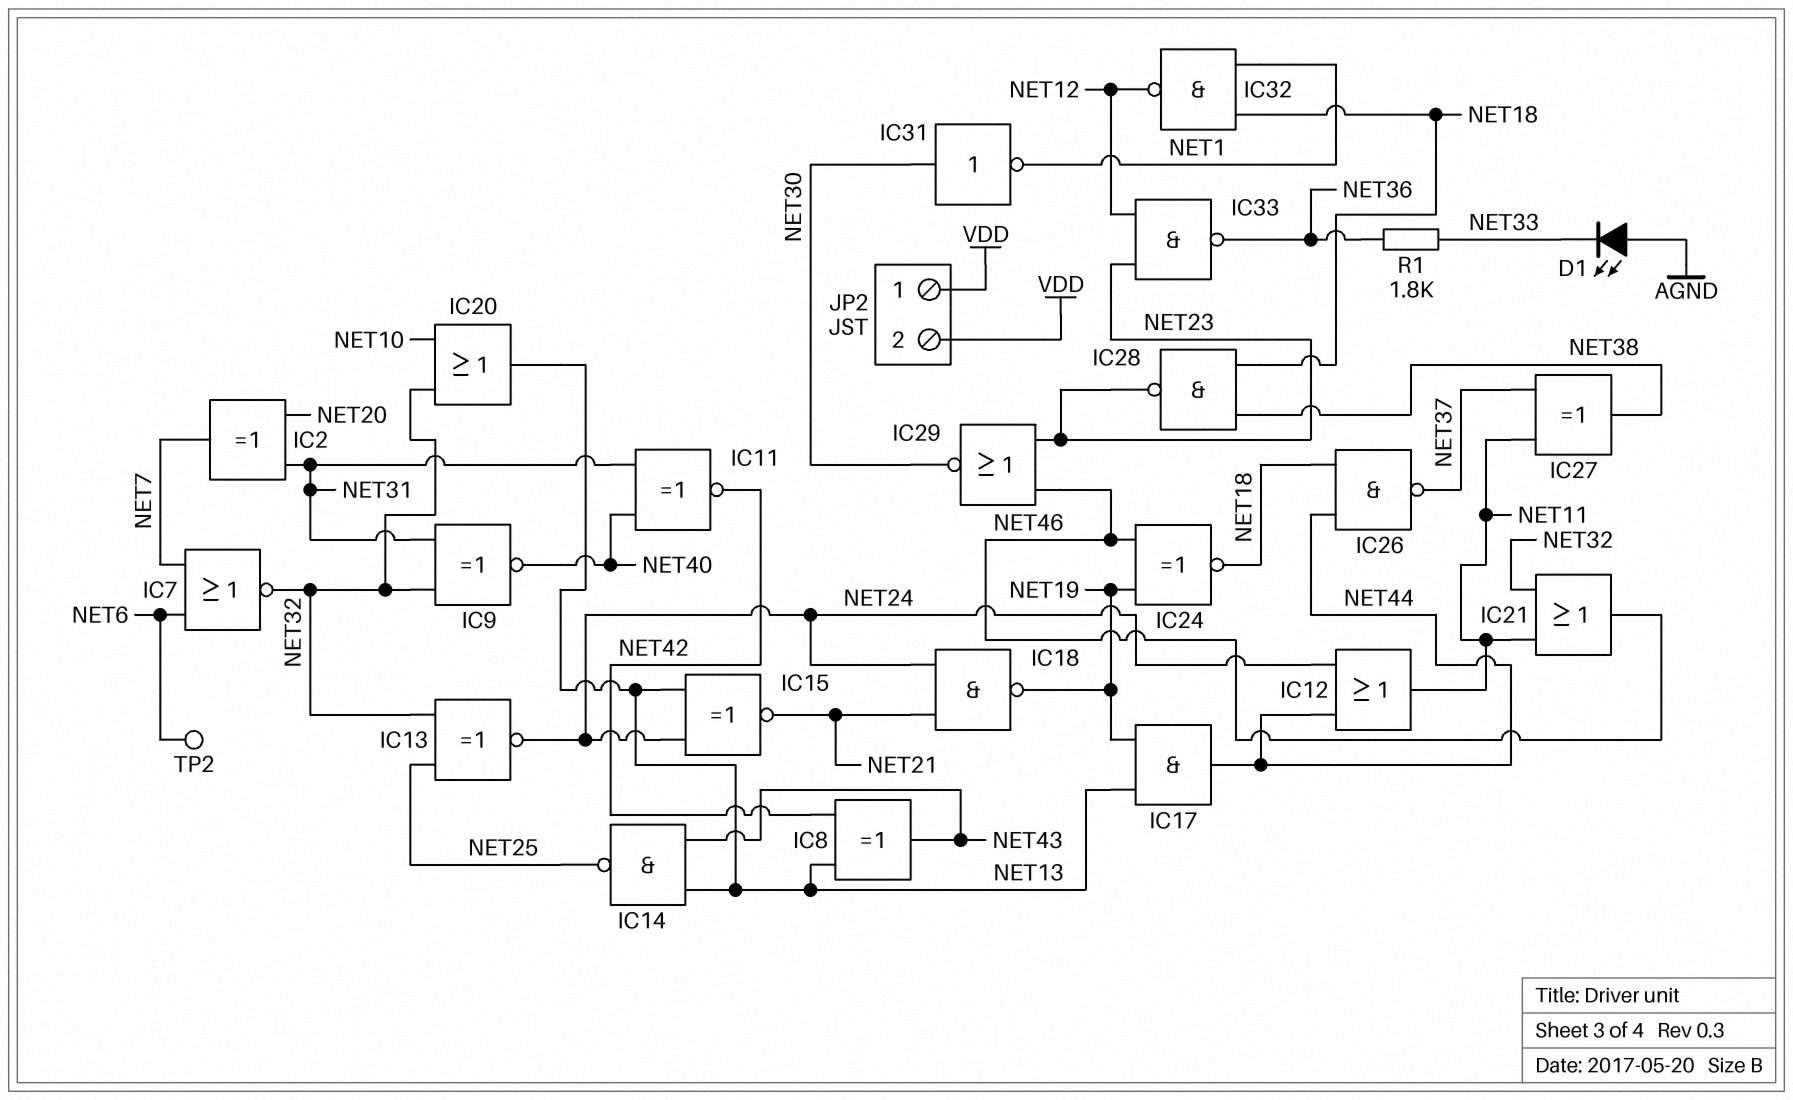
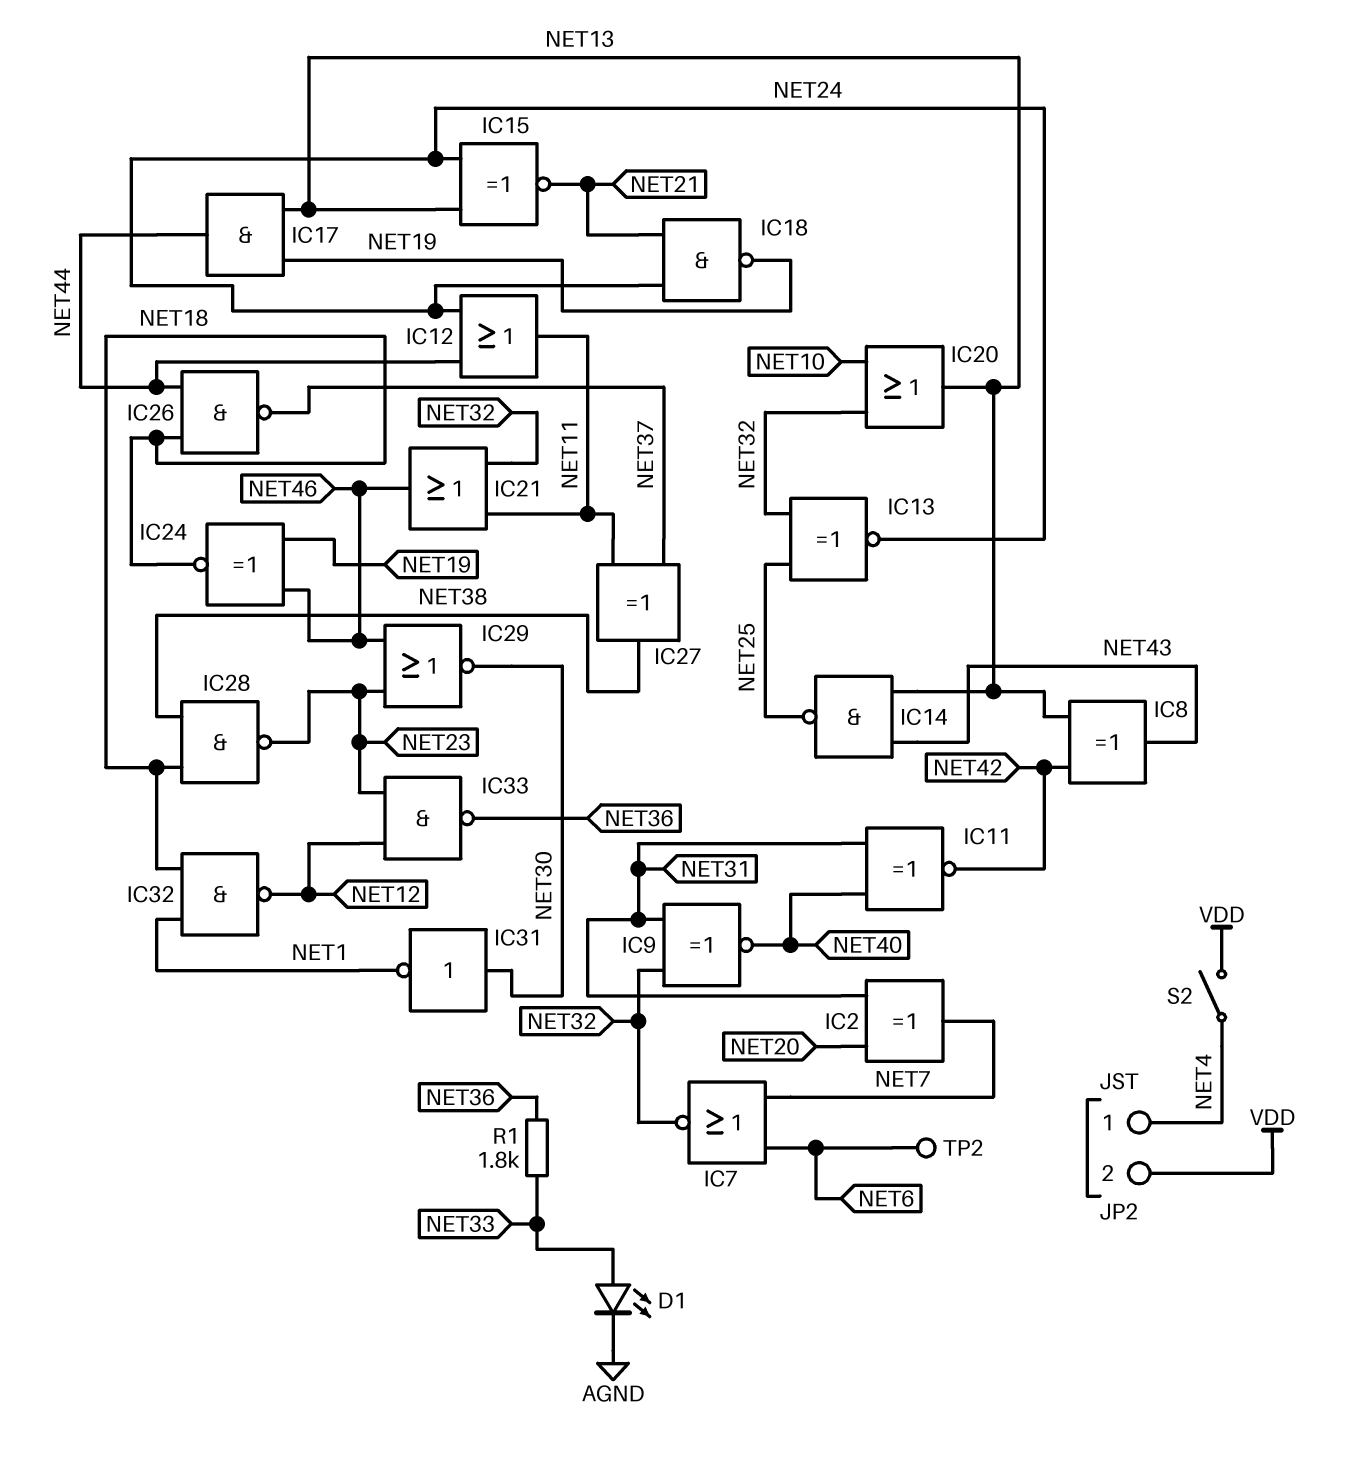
D1: LED (A AGND, K NET33) -> LED (A NET33, K AGND)
JP2 pin 1: VDD -> NET4
S2: none -> switch (NET4, VDD)

